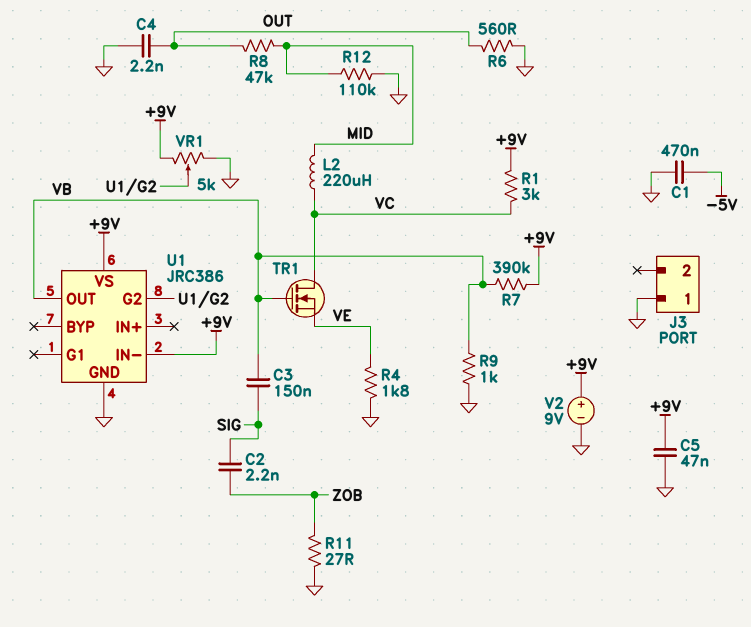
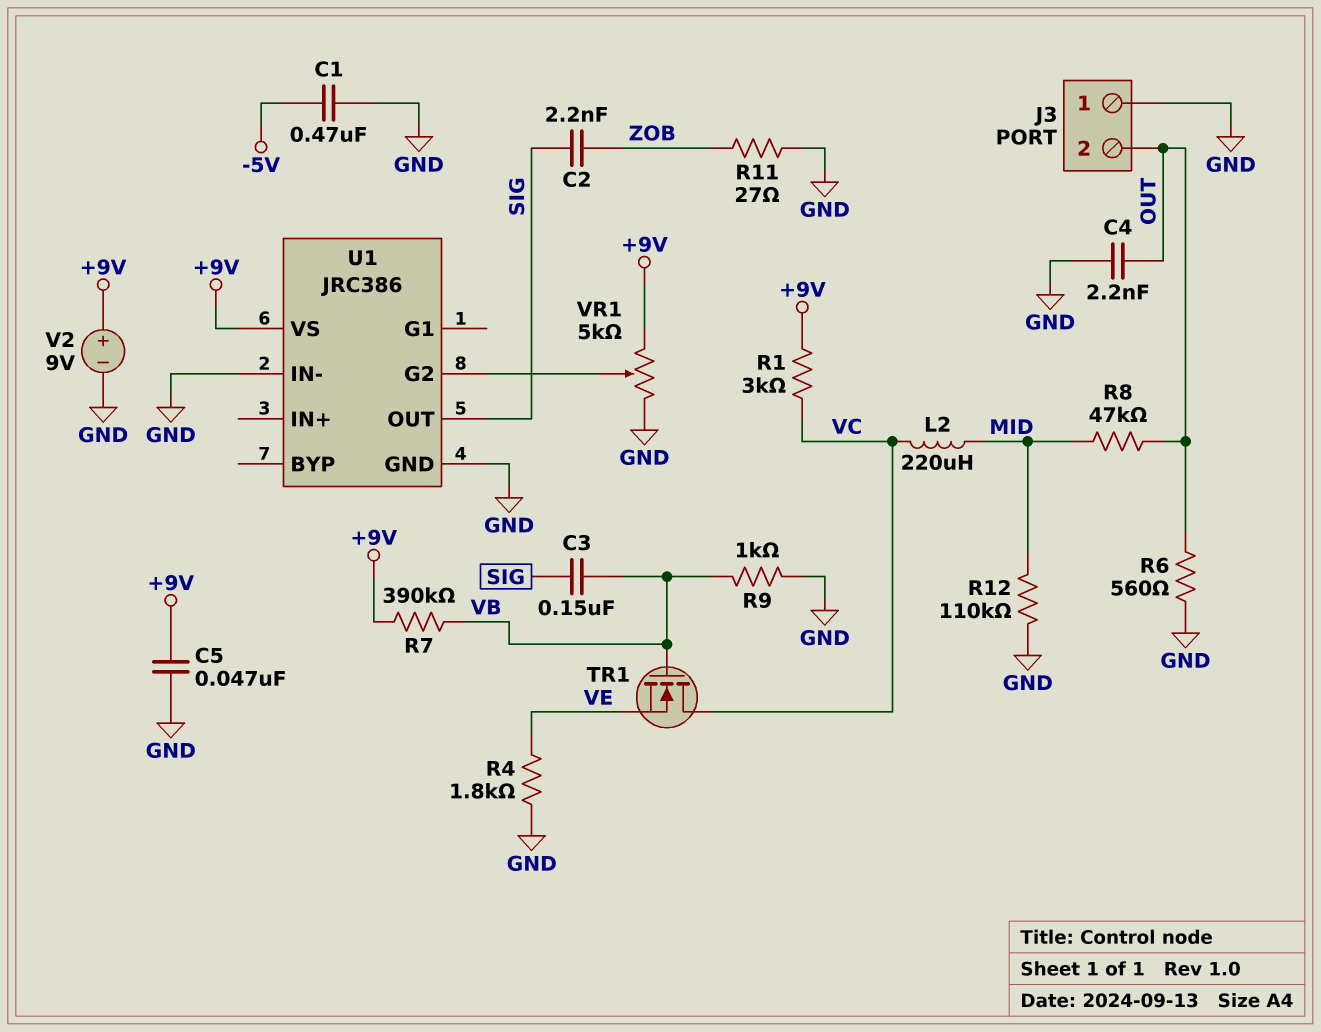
J3 pin 2: none -> OUT
U1 pin IN-: +9V -> GND
U1 pin OUT: VB -> SIG

